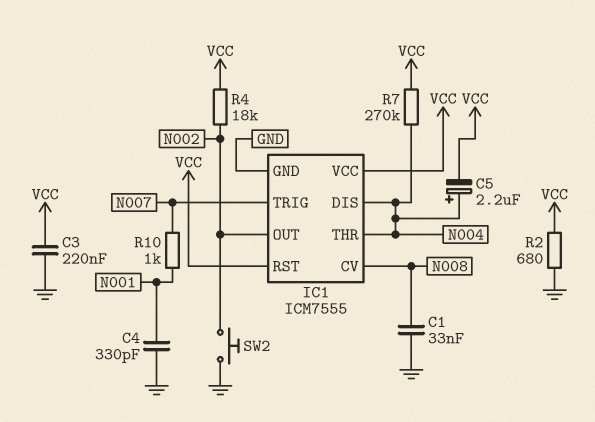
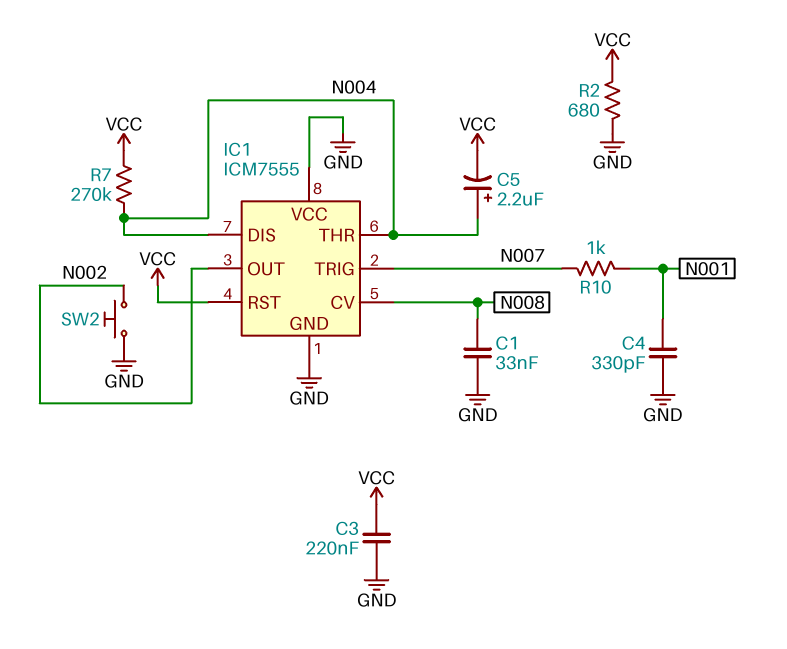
IC1 pin VCC: VCC -> GND
R4: 18k (N002, VCC) -> none

